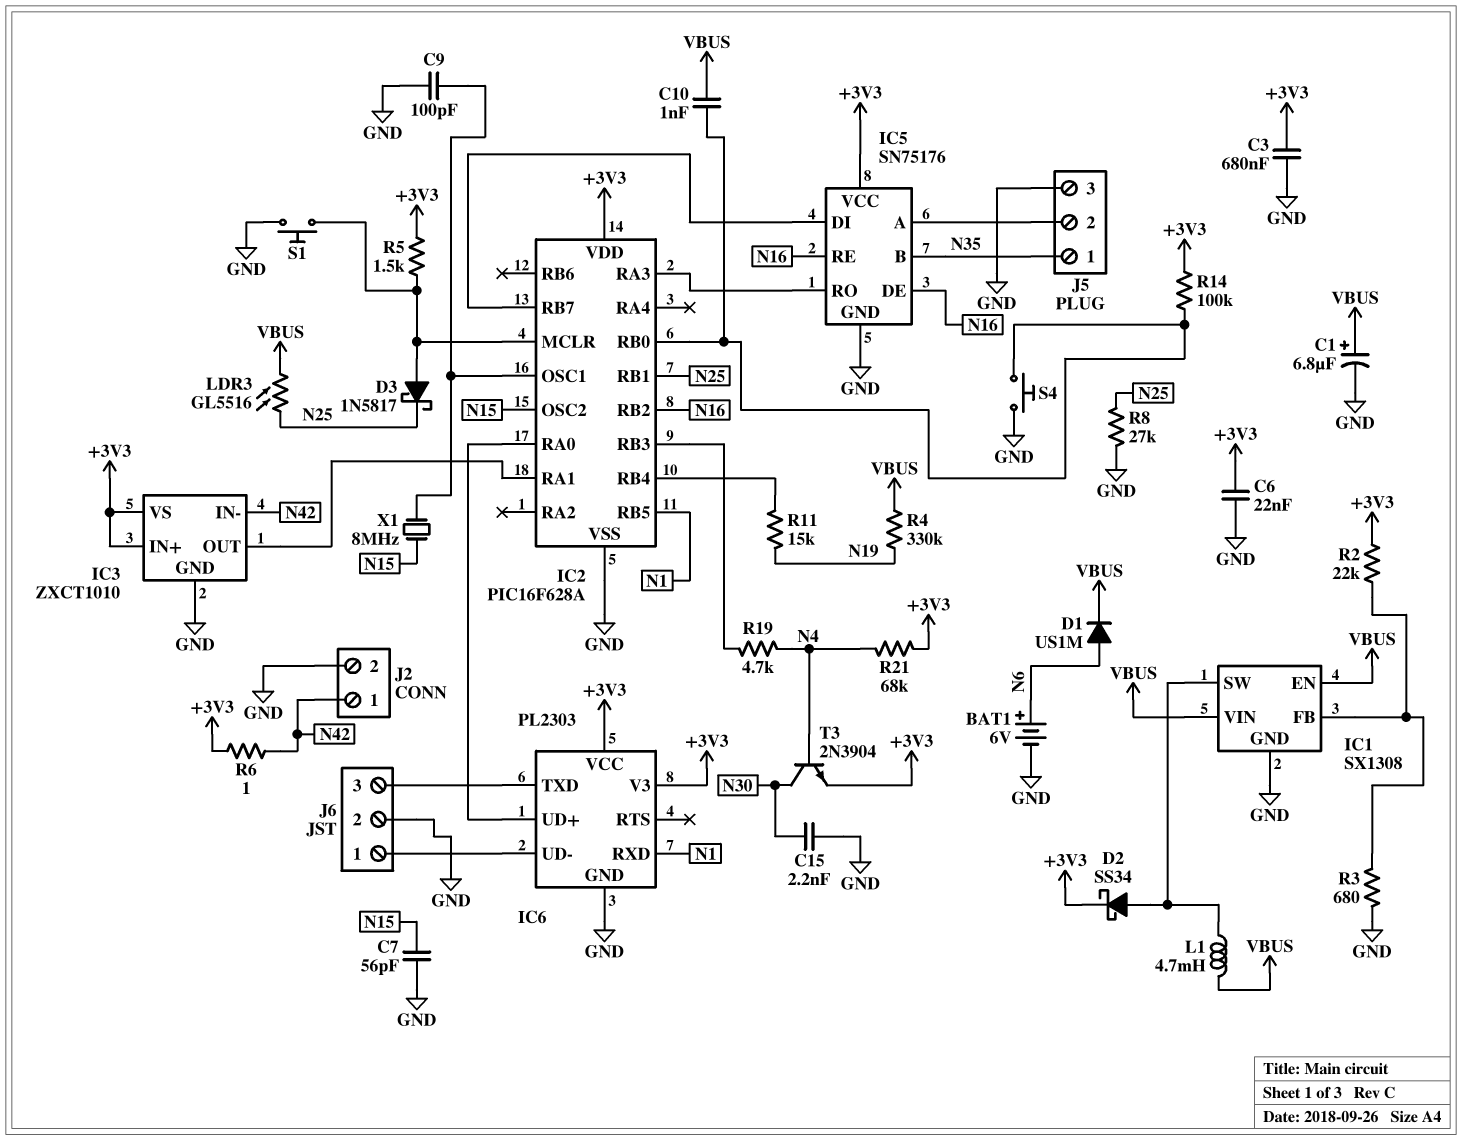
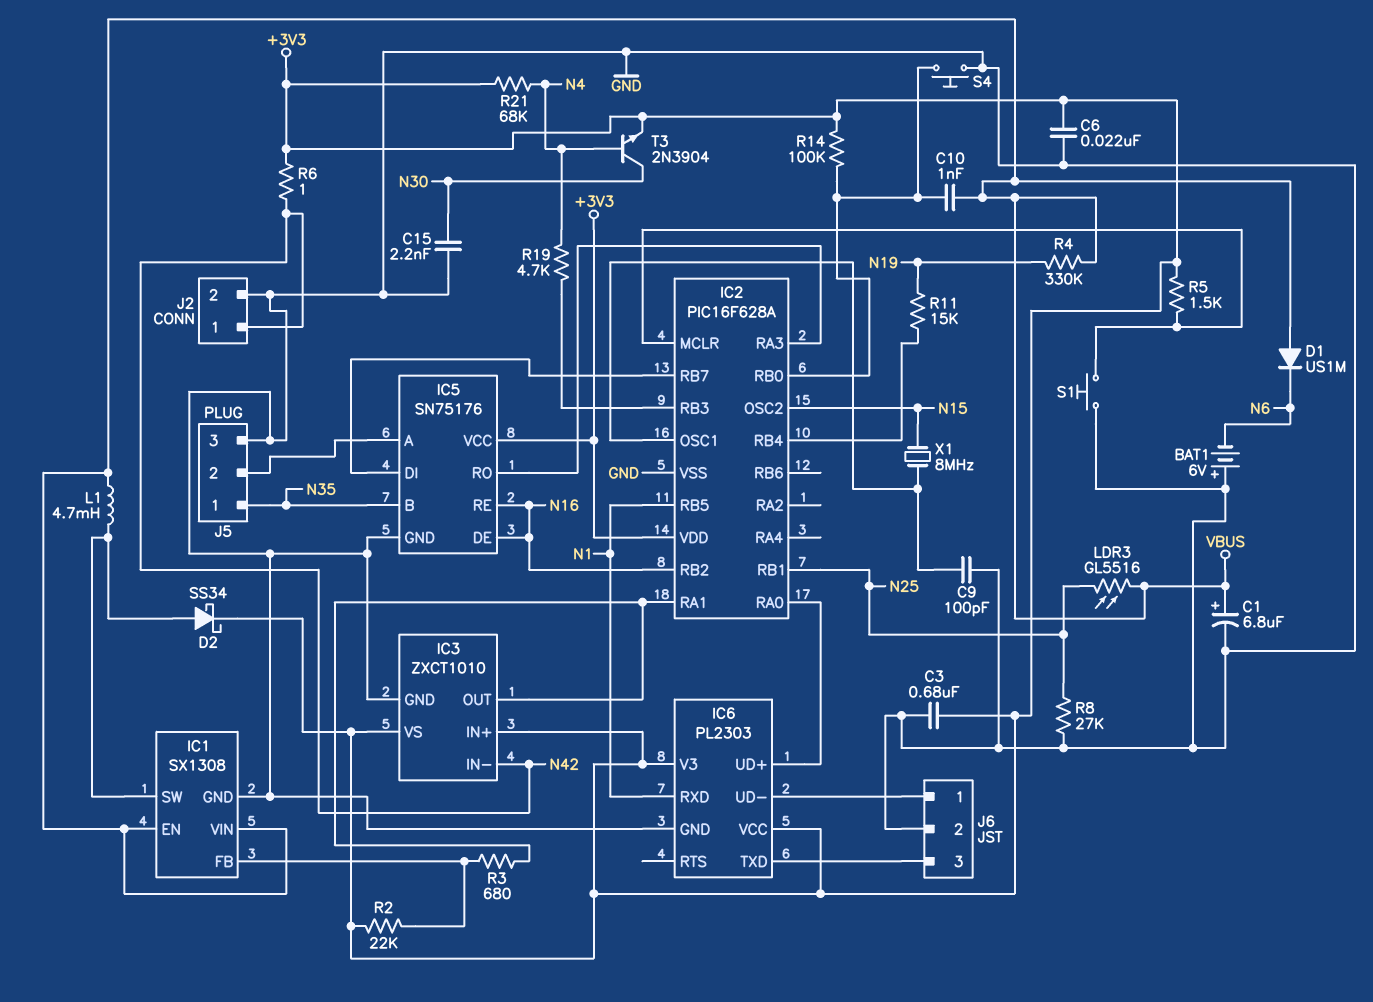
BAT1: 6V (plus N6, minus GND) -> 6V (plus GND, minus N6)
C7: 56pF (GND, N15) -> none
D1: diode US1M (A N6, K VBUS) -> diode US1M (A VBUS, K N6)
D3: schottky 1N5817 (A IC2/MCLR, K N25) -> none
R3: 680 (GND, IC1/FB) -> 680 (IC1/FB, IC2/RA1)

